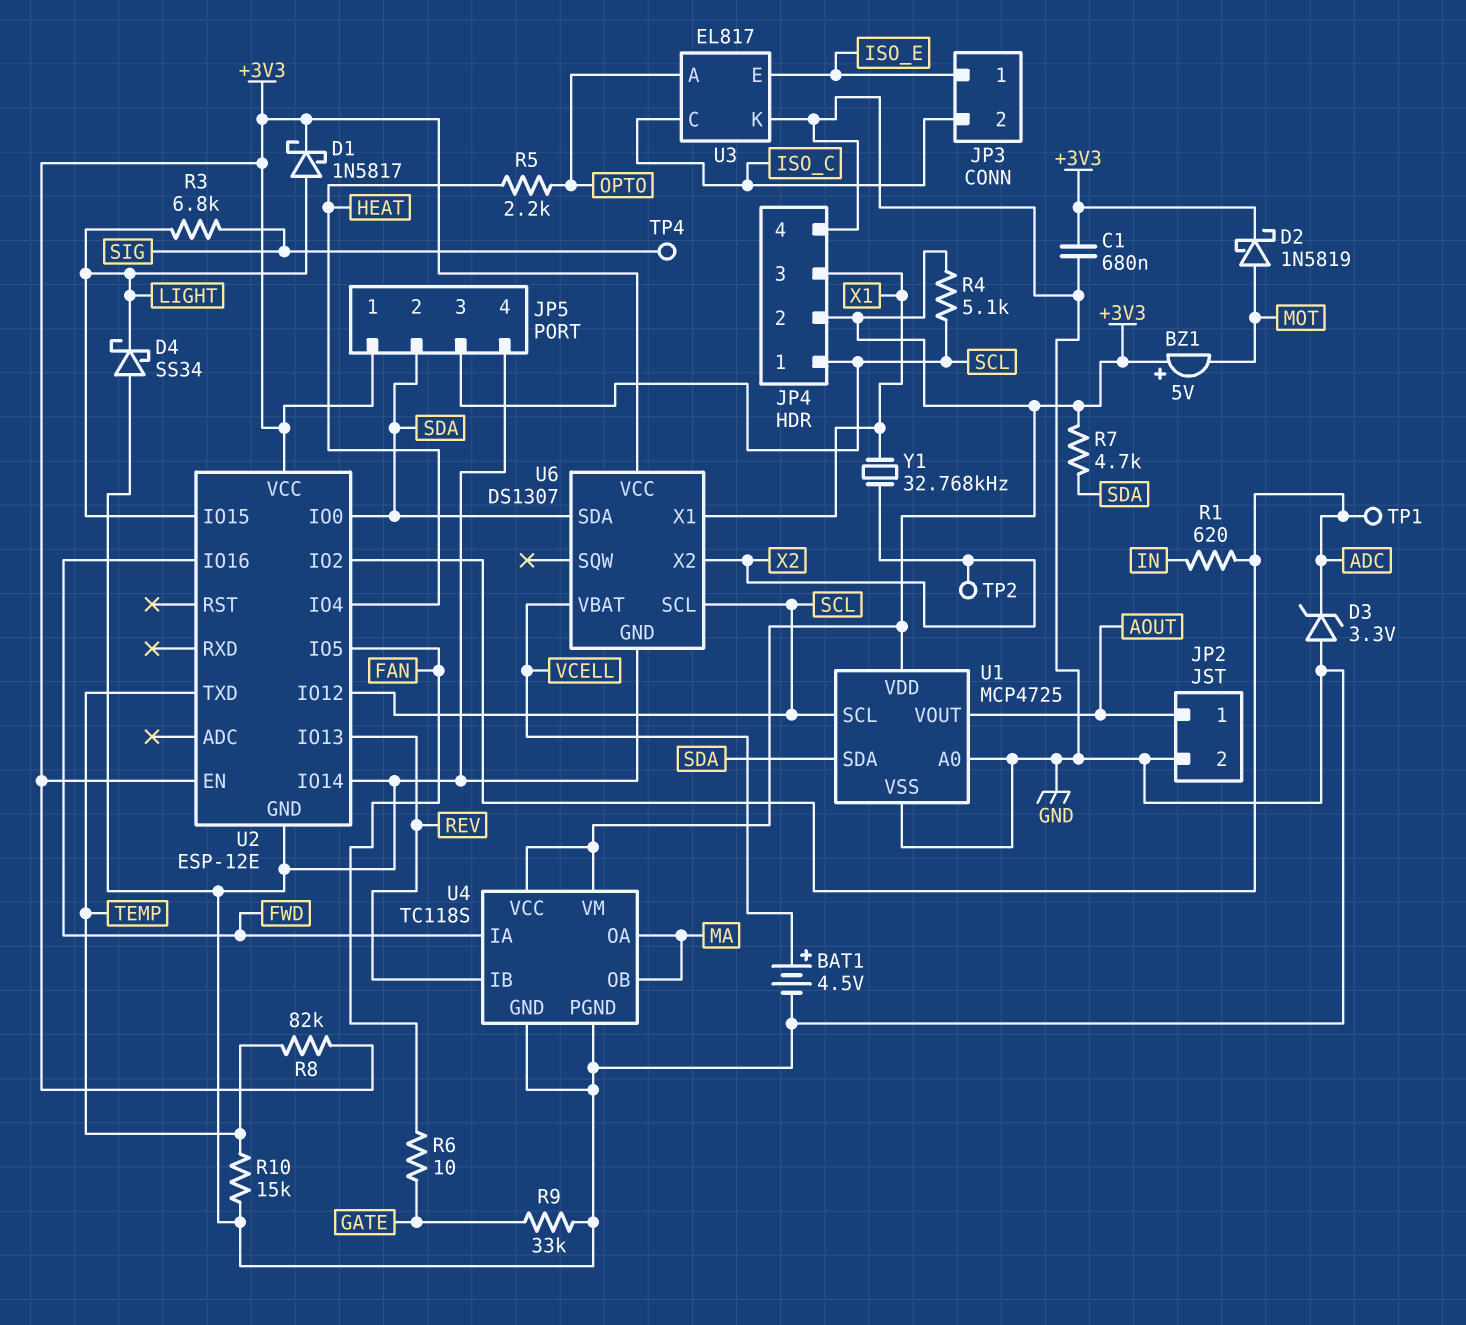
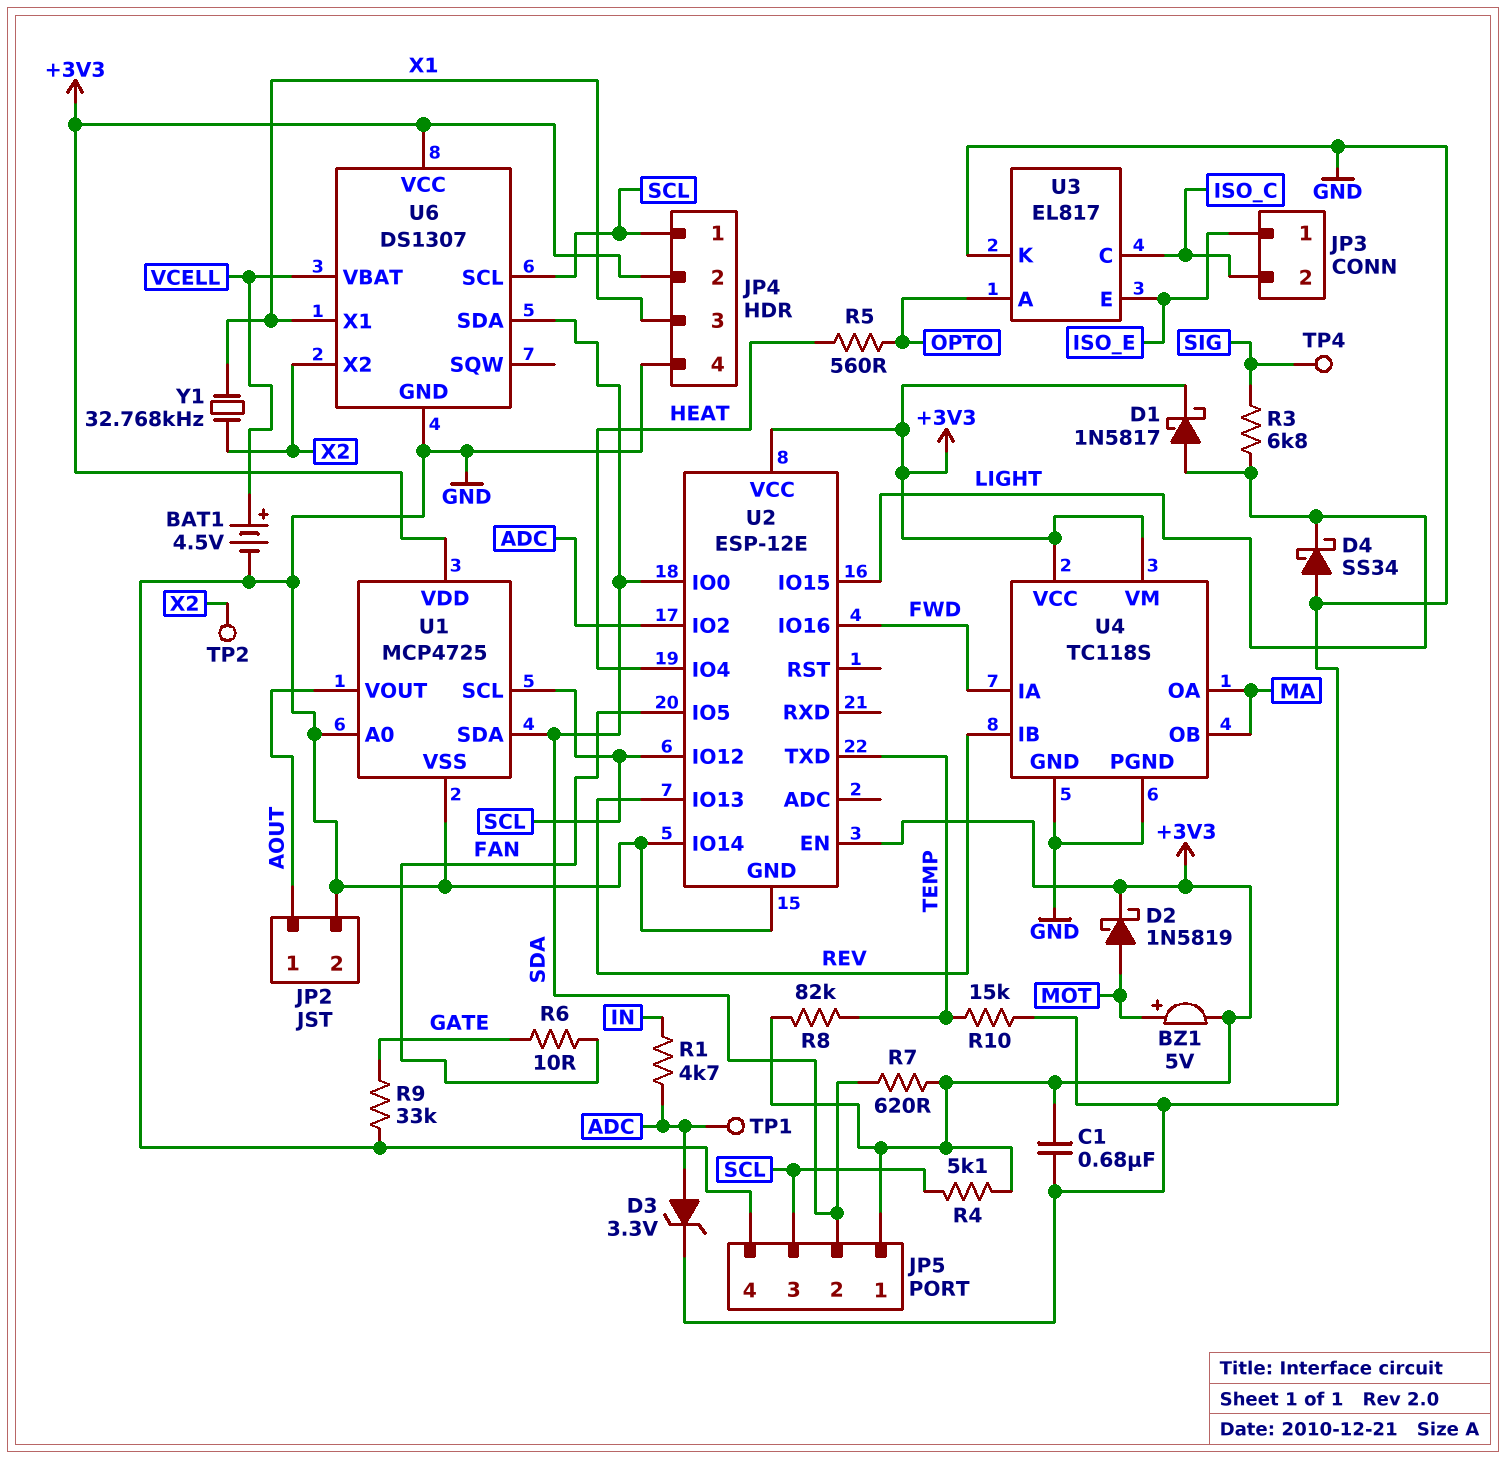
BZ1: buzzer 5V (plus +3V3, minus MOT) -> buzzer 5V (plus MOT, minus +3V3)
D3: zener 3.3V (A GND, K ADC) -> zener 3.3V (A ADC, K GND)
R1: 620 (ADC, IN) -> 4.7k (ADC, IN)
R5: 2.2k (HEAT, OPTO) -> 560 (HEAT, OPTO)
R7: 4.7k (+3V3, SDA) -> 620 (+3V3, SDA)

